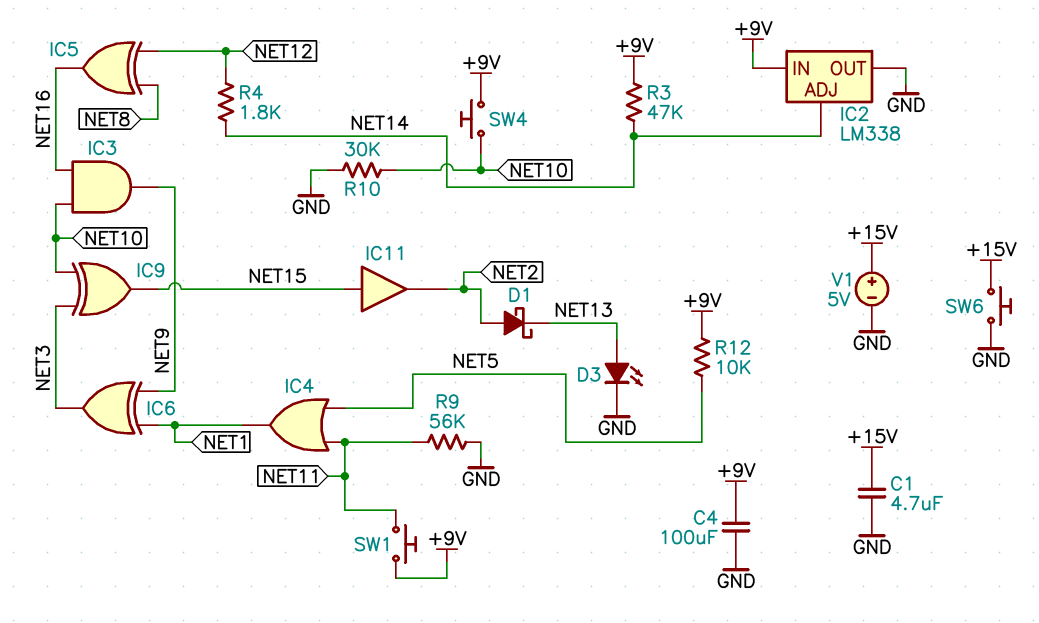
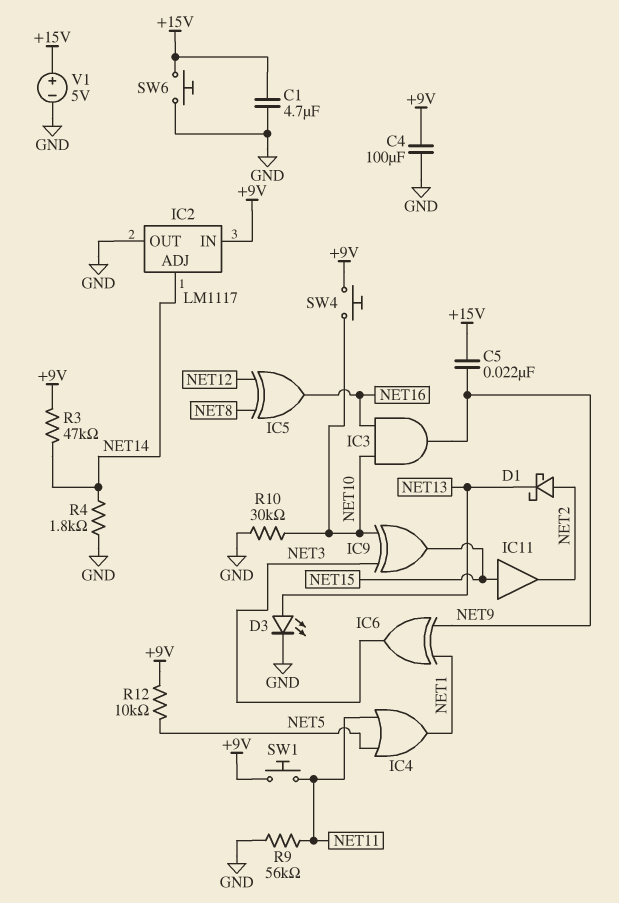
C5: none -> 22nF (+15V, NET9)
IC2: LM338 -> LM1117
R4: 1.8k (NET12, NET14) -> 1.8k (GND, NET14)

